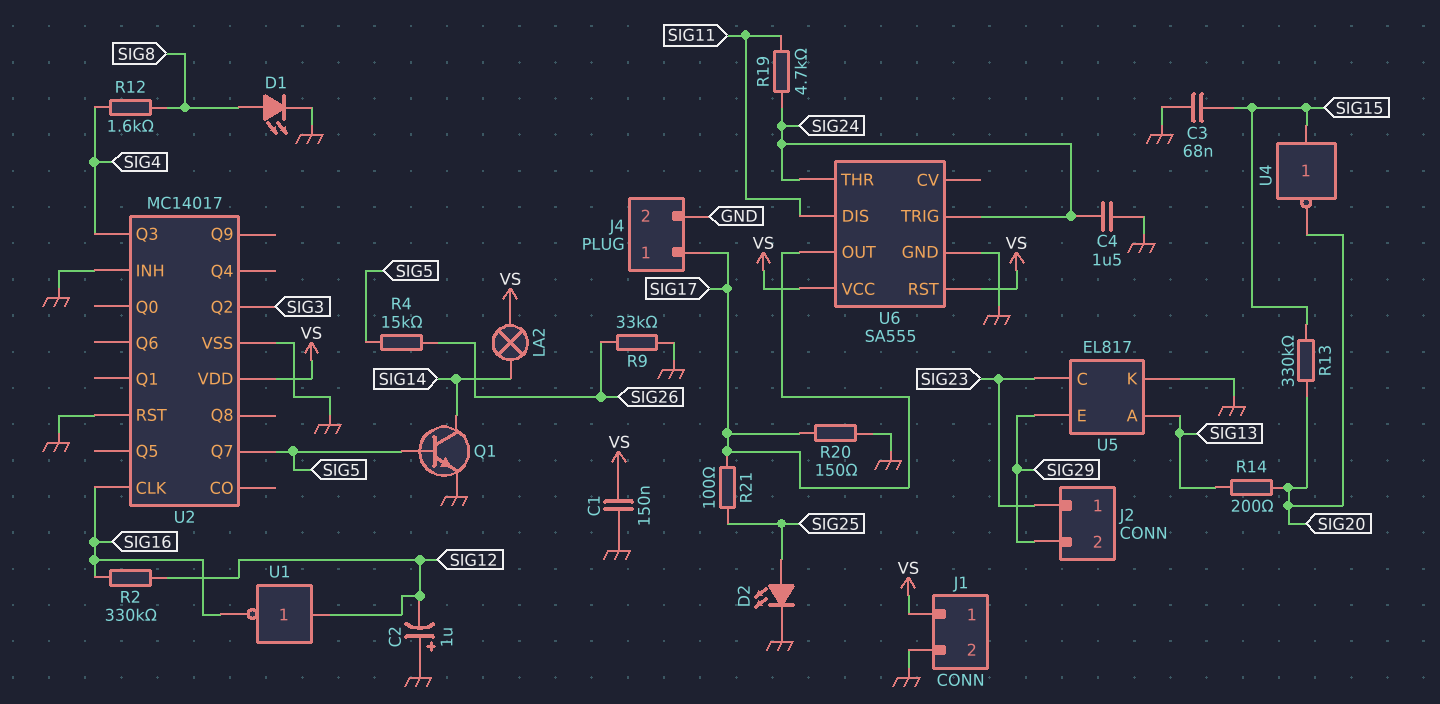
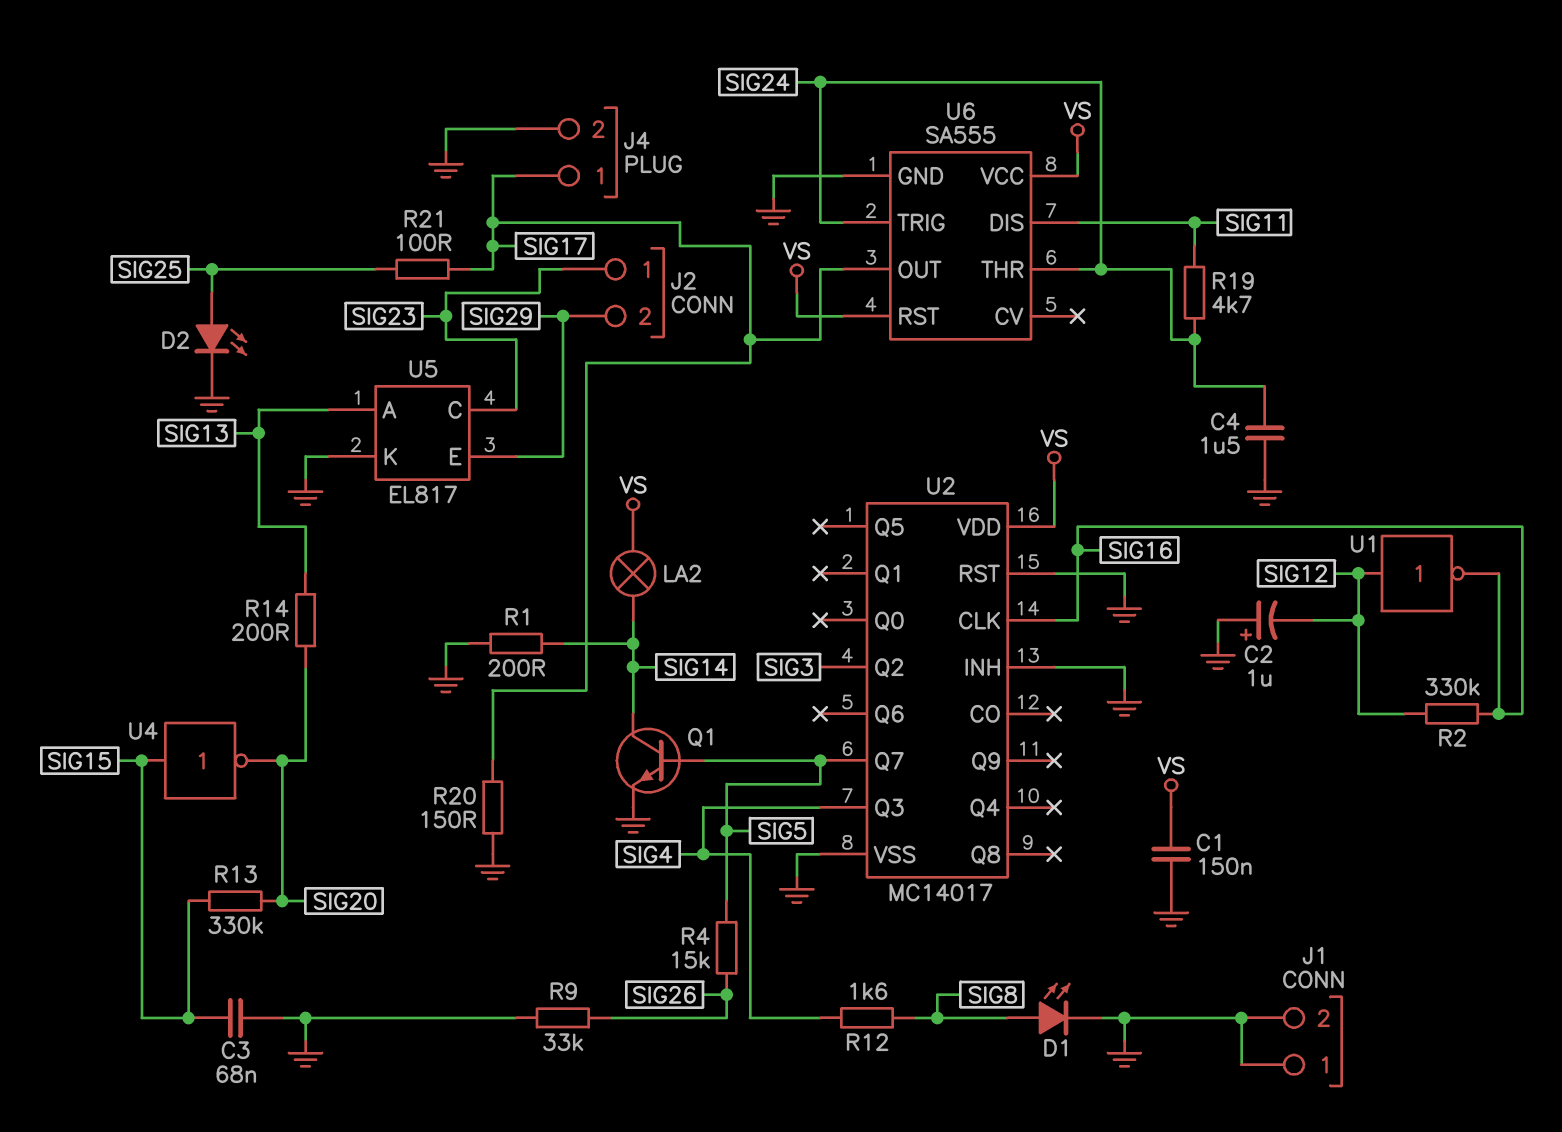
J1 pin 1: VS -> GND
R1: none -> 200 (GND, SIG14)

